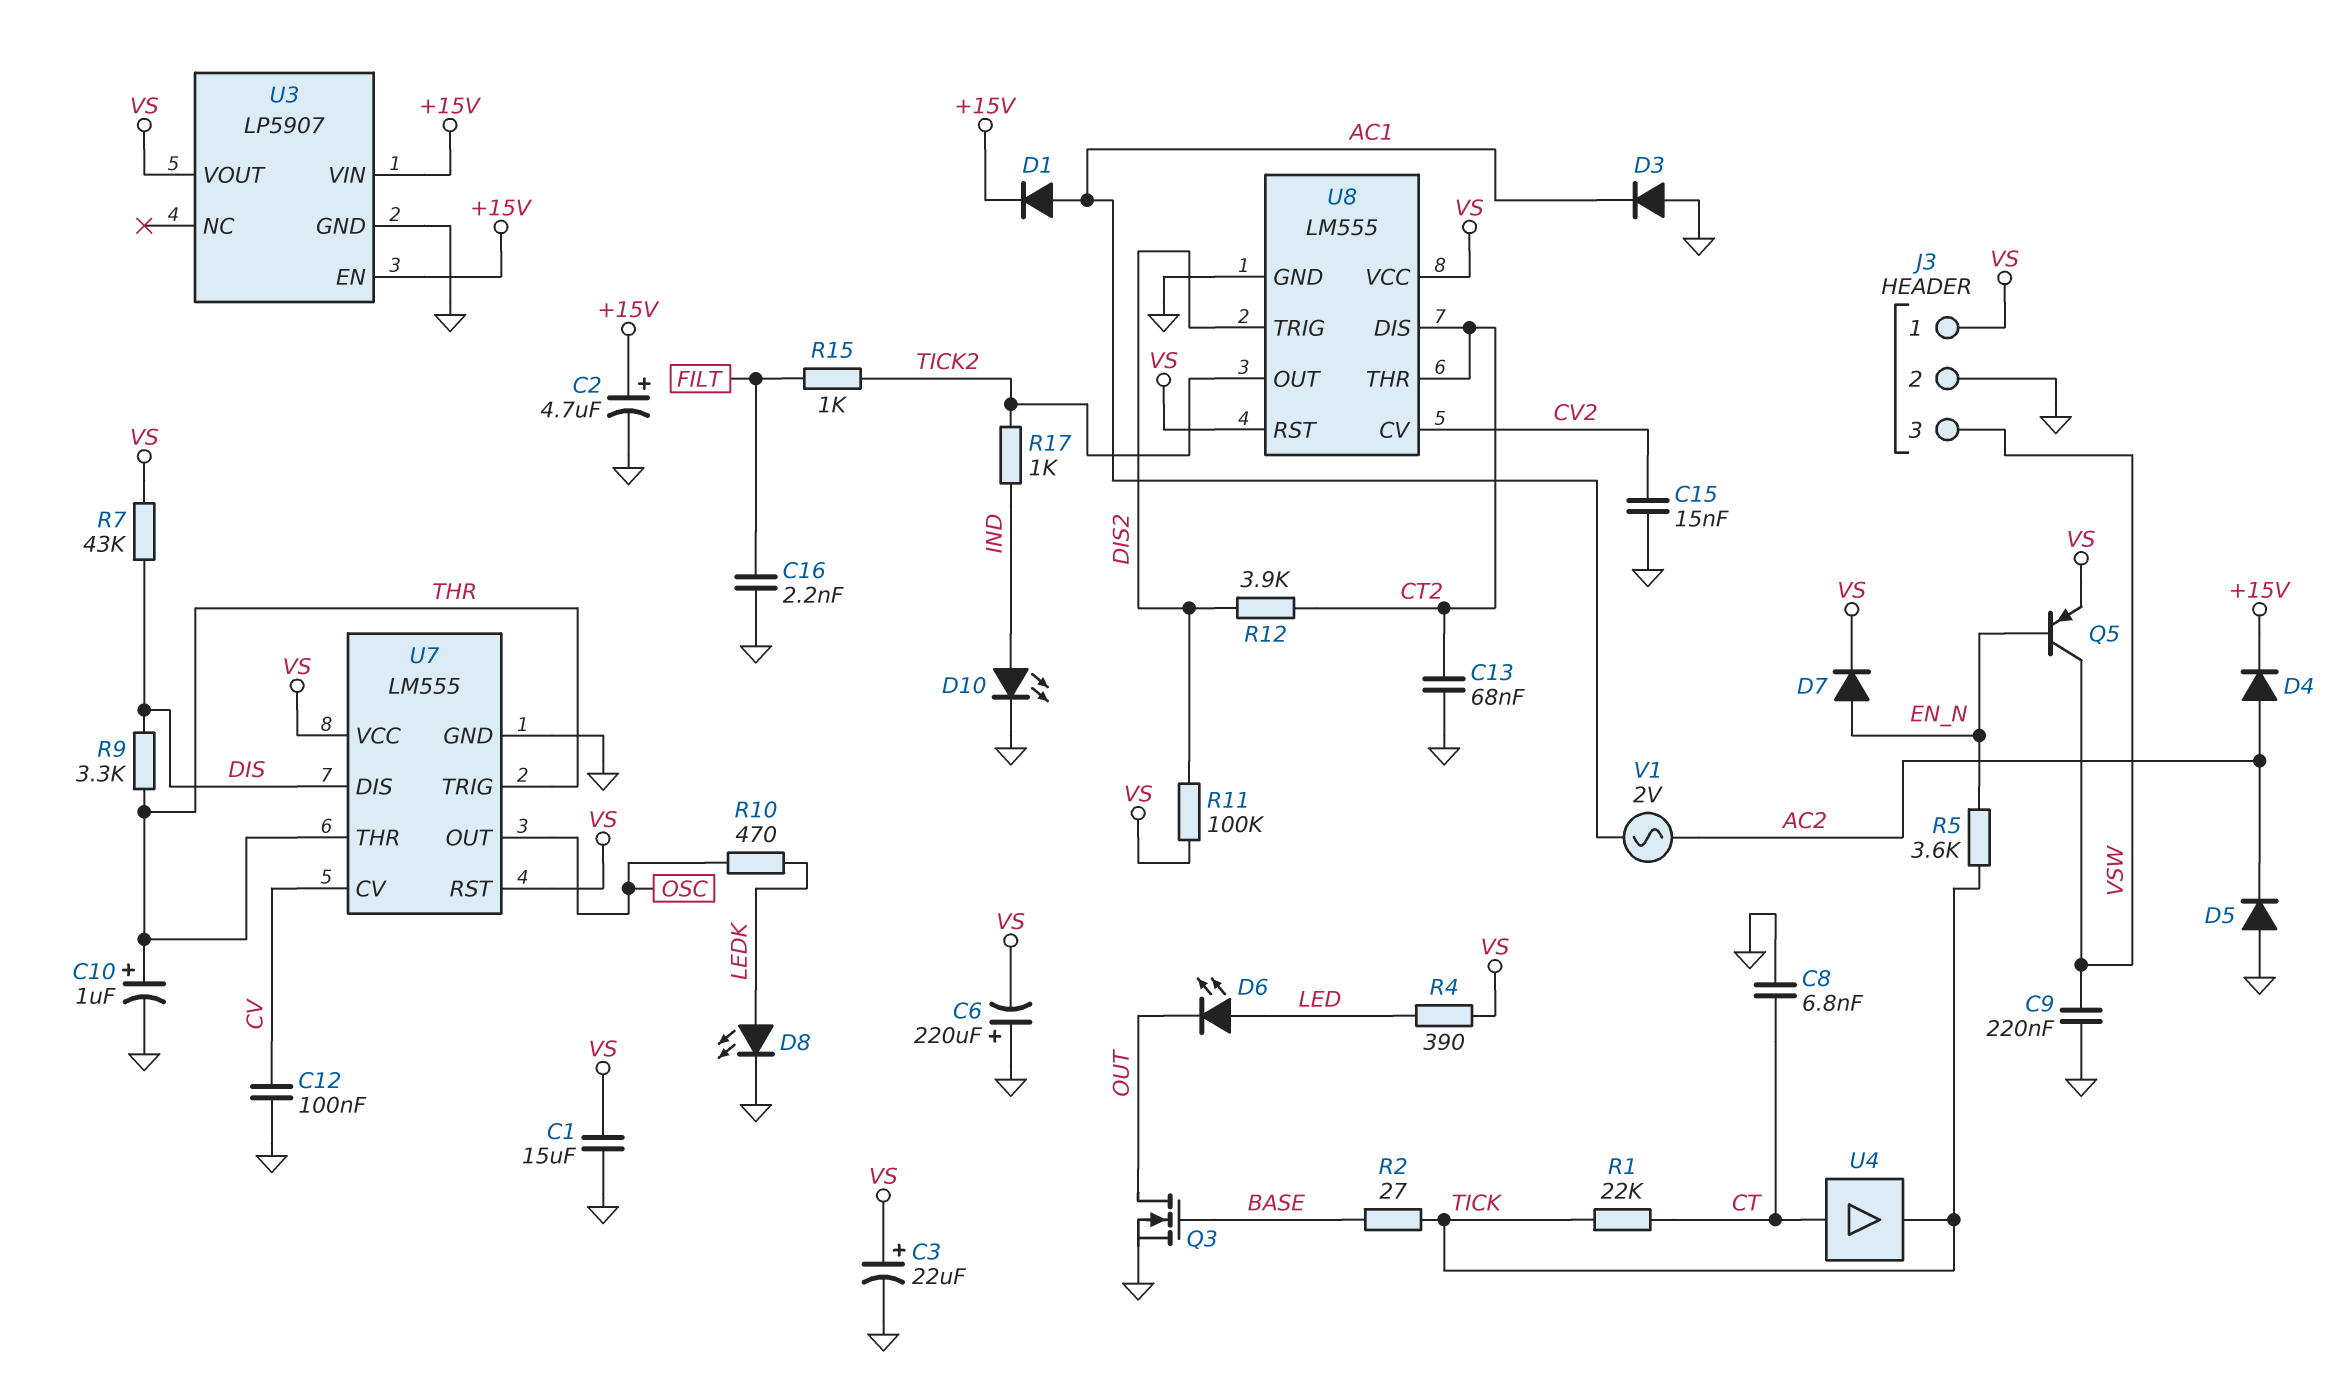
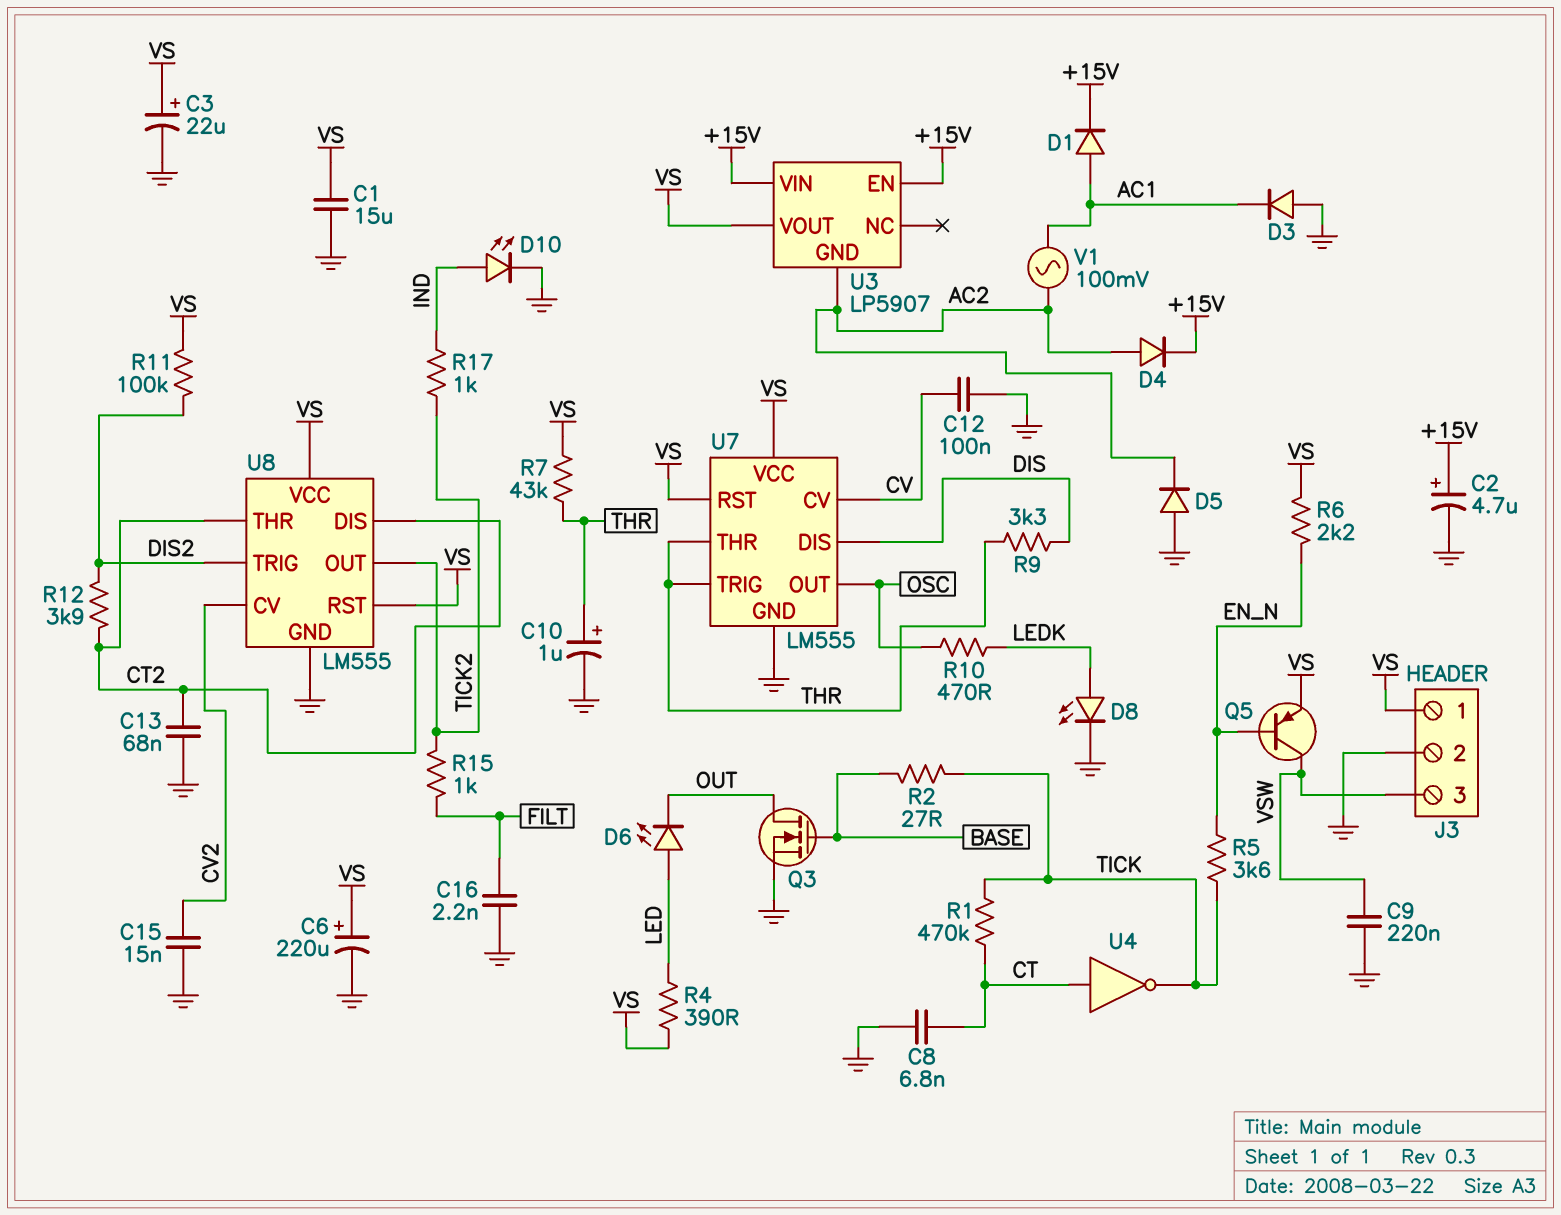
C6: 220uF (plus GND, minus VS) -> 220uF (plus VS, minus GND)
D7: diode (A EN_N, K VS) -> none
R1: 22k (CT, TICK) -> 470k (CT, TICK)
R6: none -> 2.2k (EN_N, VS)
R7: 43k (DIS, VS) -> 43k (THR, VS)
U3 pin GND: GND -> AC2
U4: buffer (in CT, out TICK) -> NOT (in CT, out TICK)
V1: AC 2V (AC1, AC2) -> AC 100mV (AC1, AC2)

